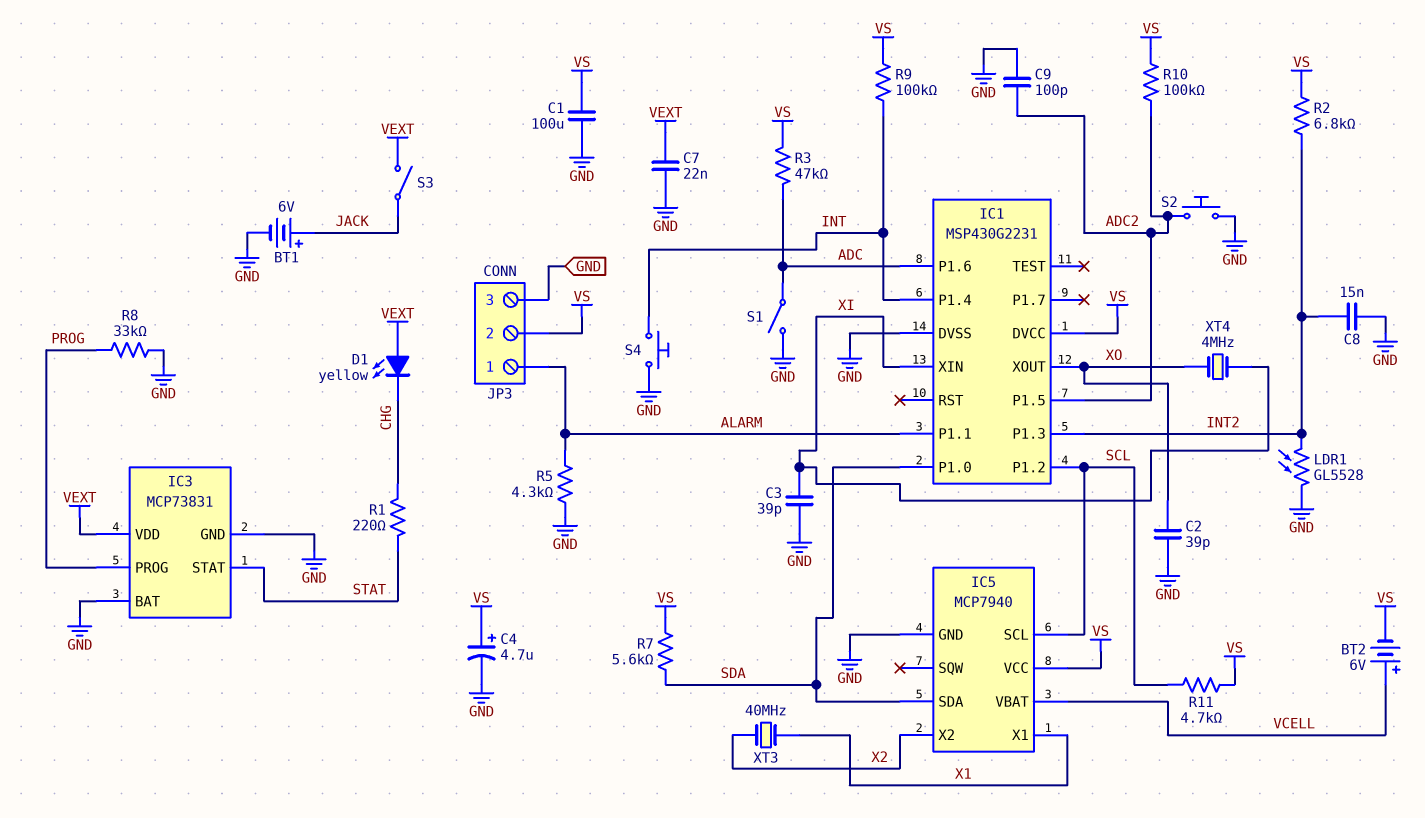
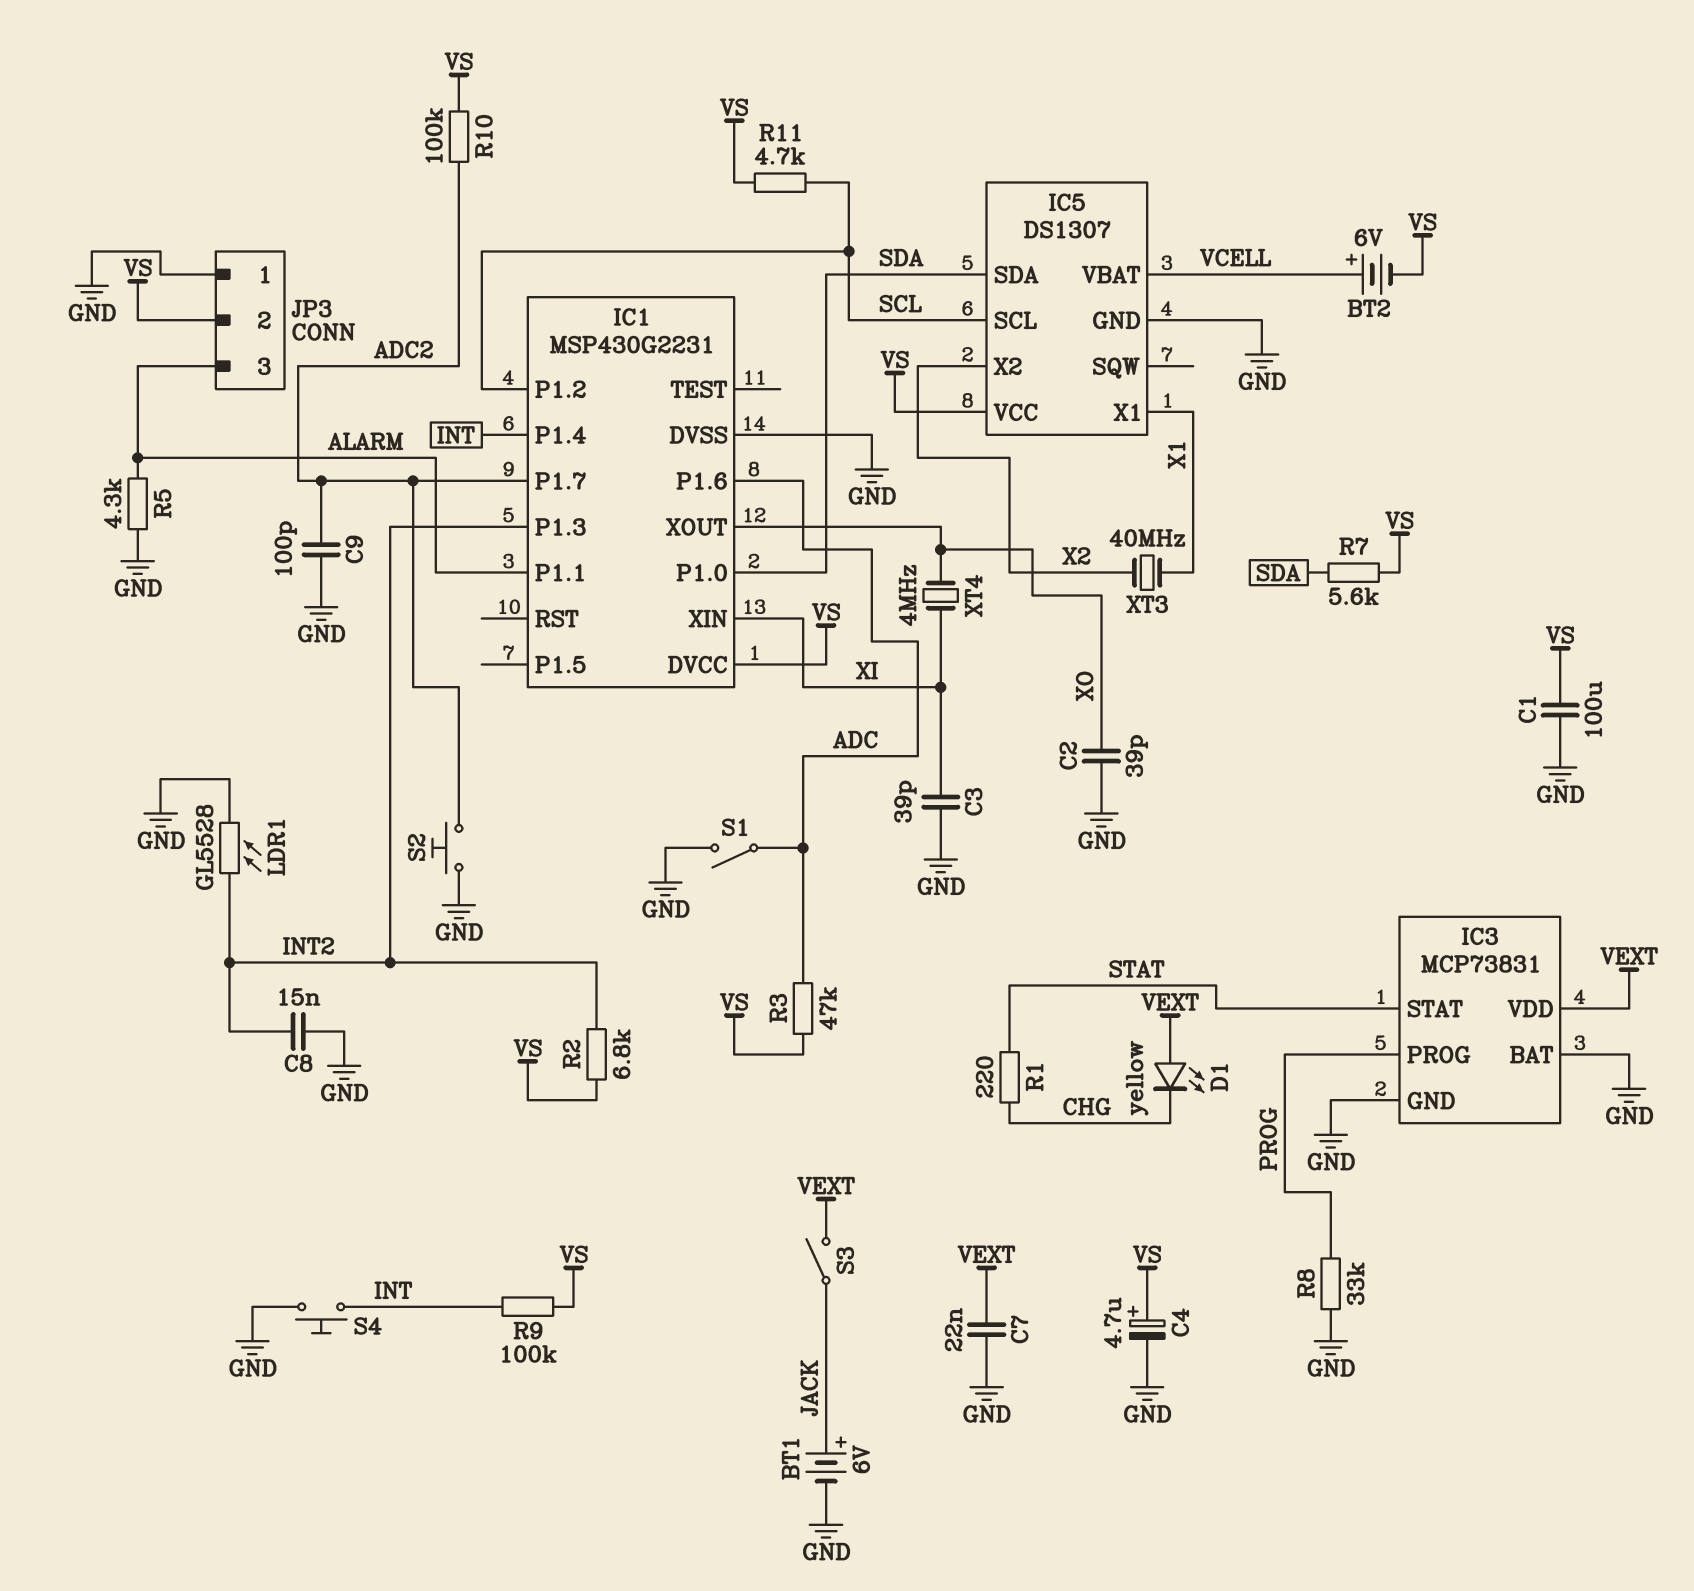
IC1 pin P1.5: ADC2 -> none
IC1 pin P1.7: none -> ADC2
IC5: MCP7940 -> DS1307
JP3 pin 1: ALARM -> GND
JP3 pin 3: GND -> ALARM

